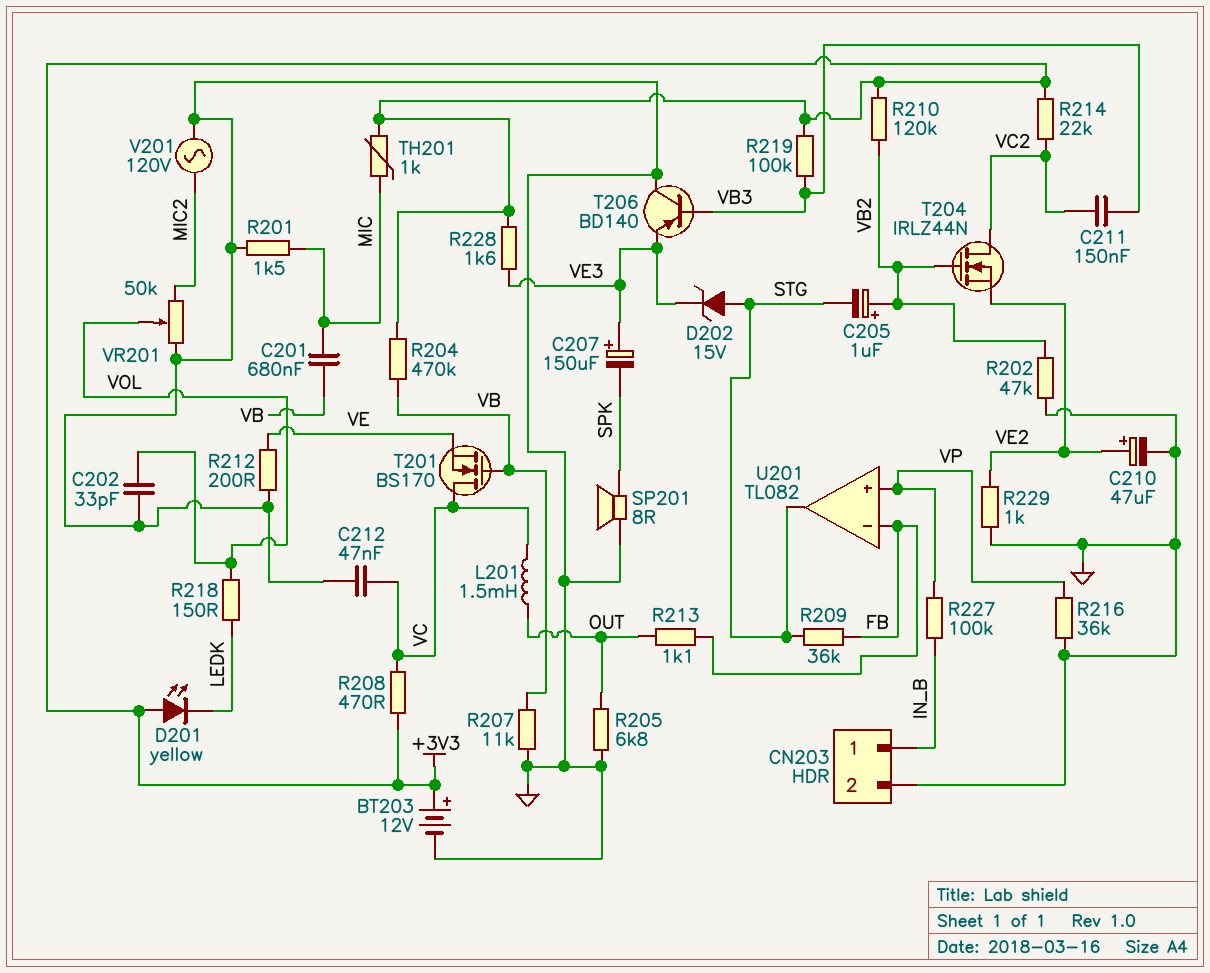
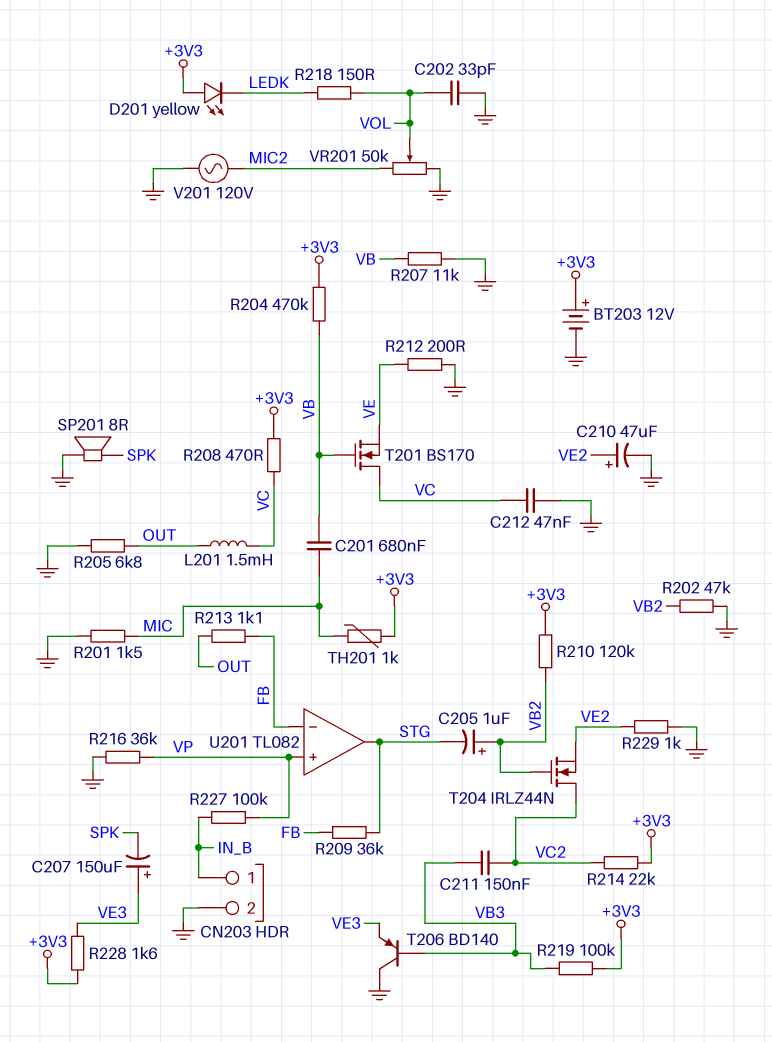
D202: zener 15V (A STG, K VE3) -> none

